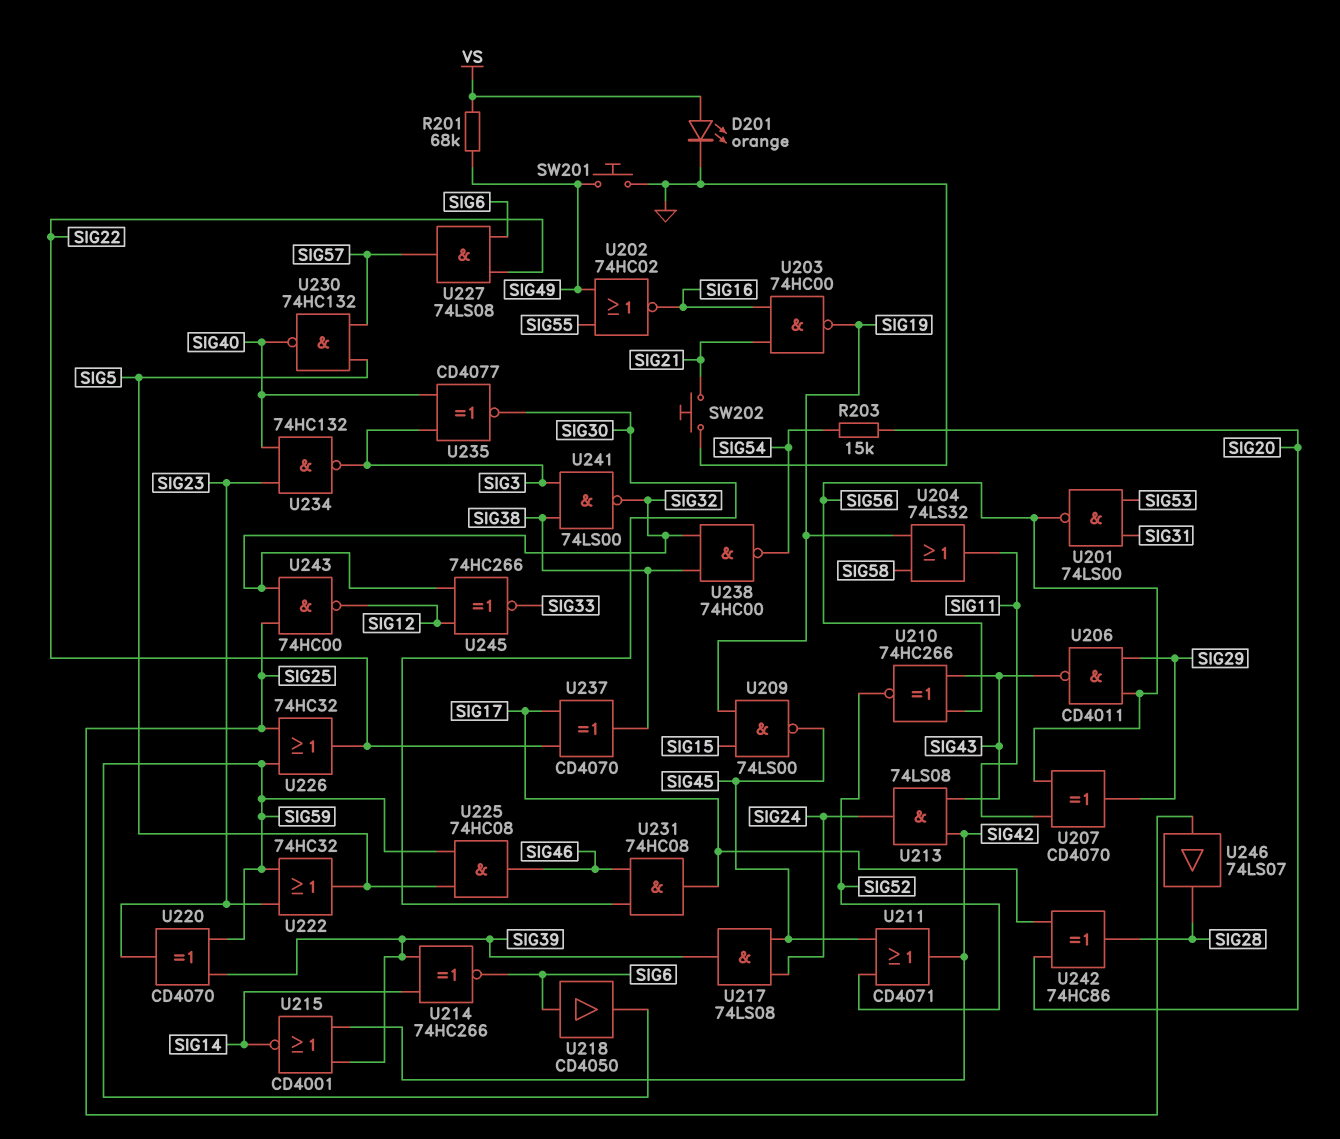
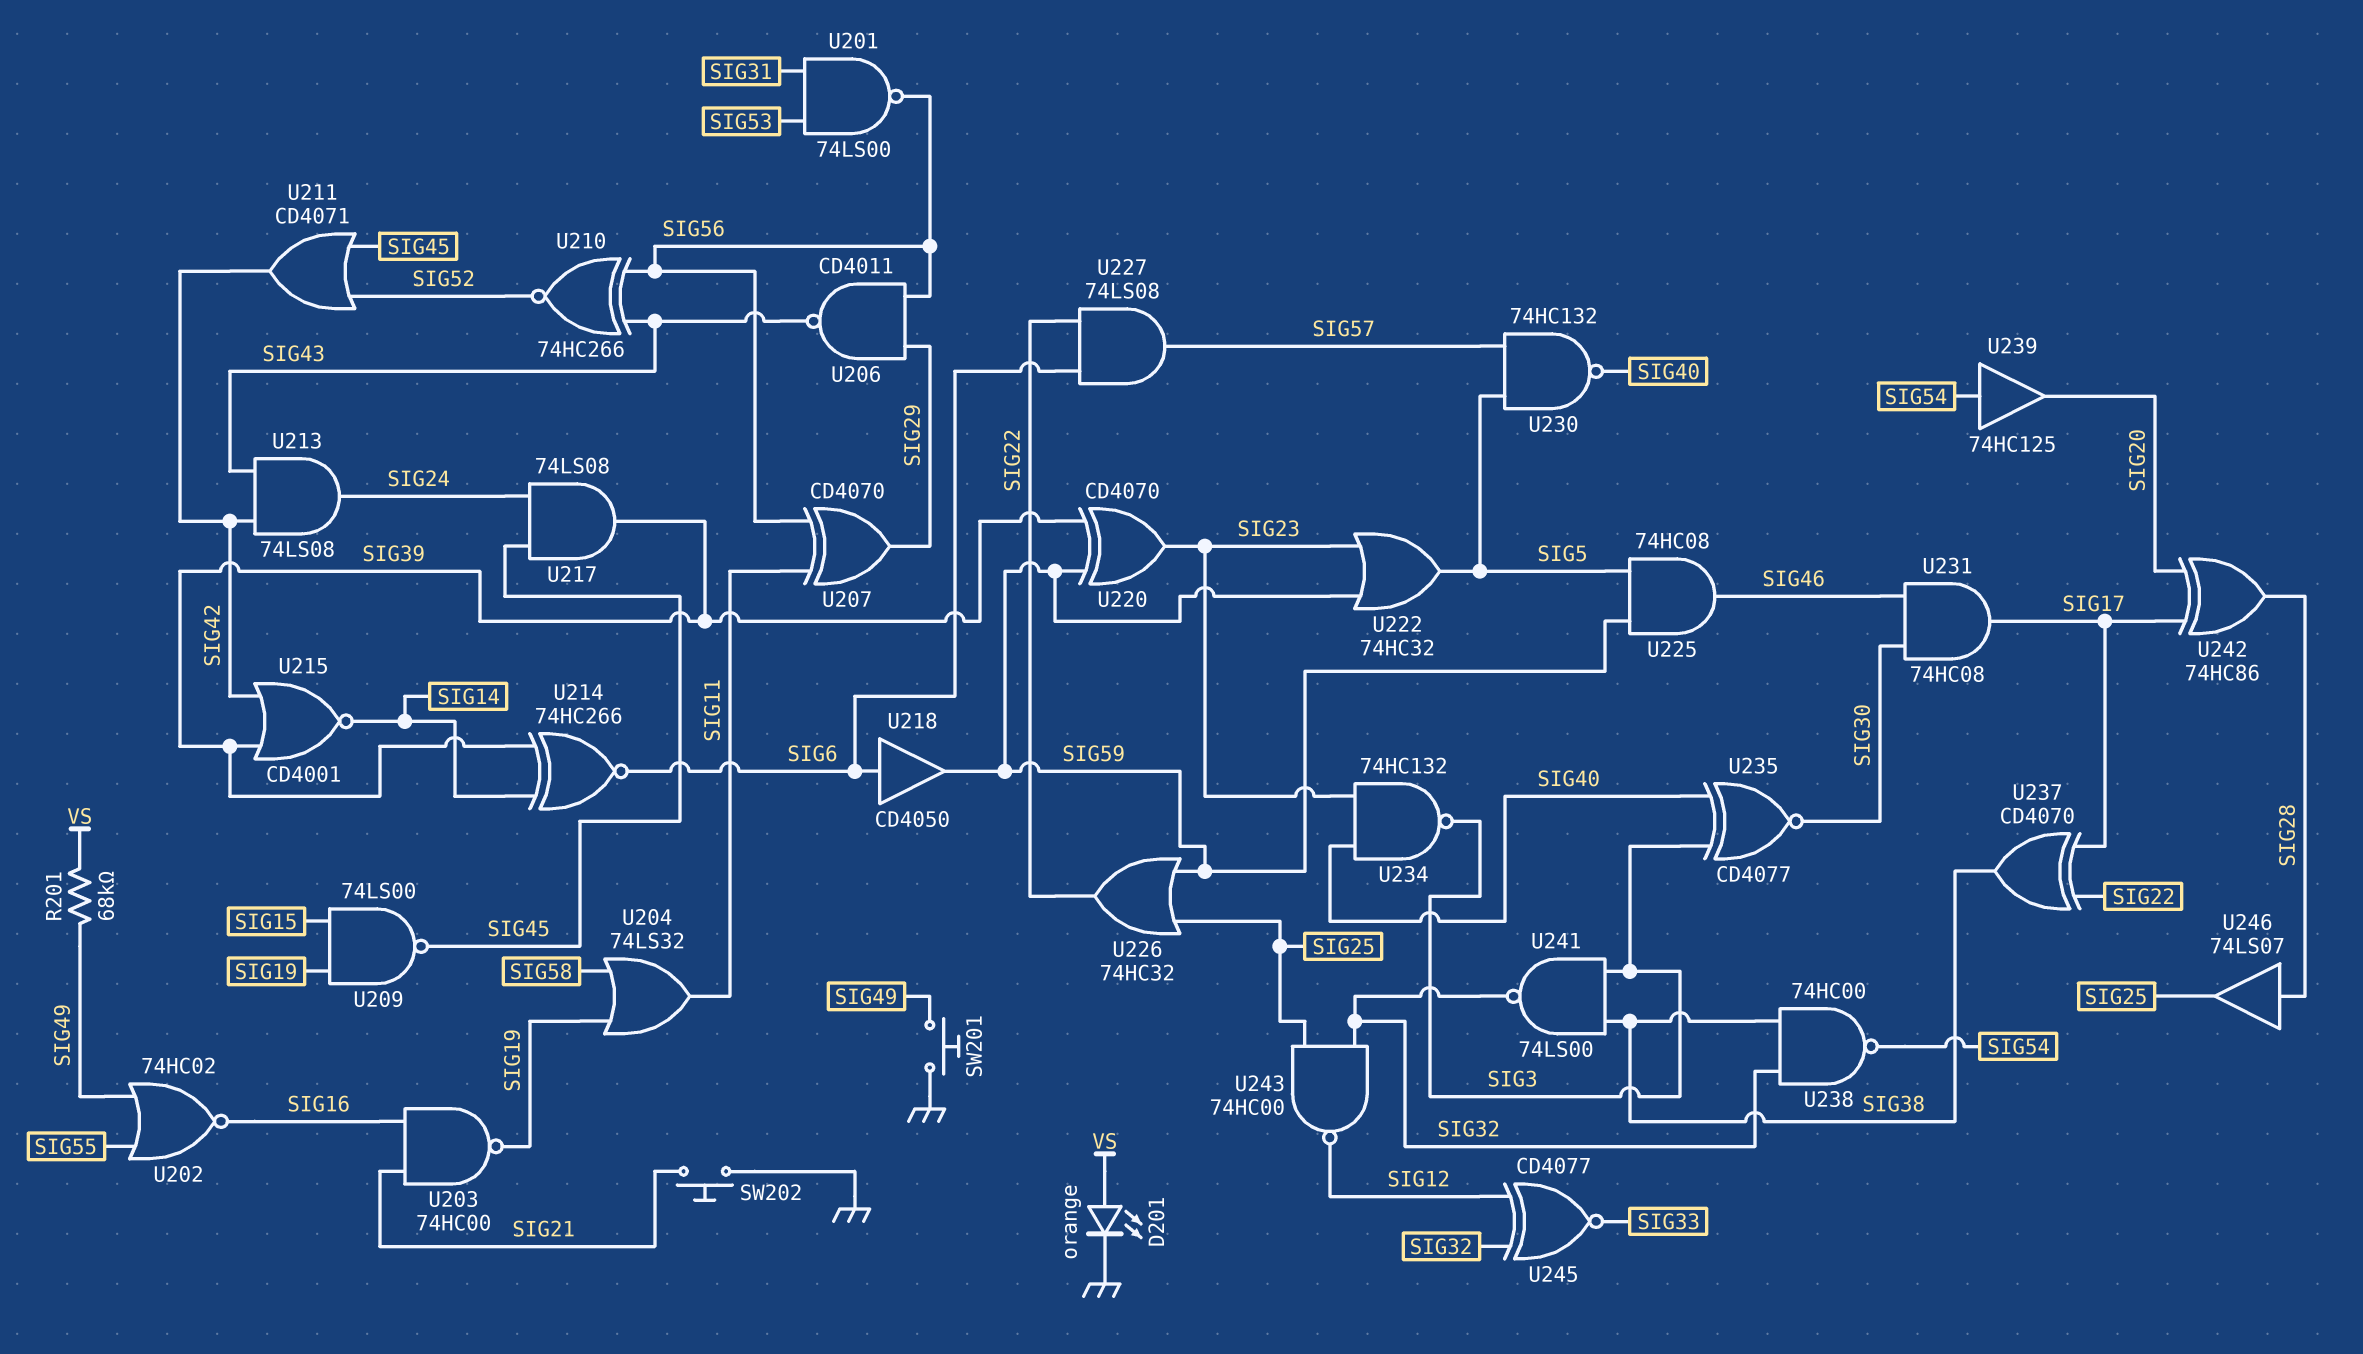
R203: 15k (SIG20, SIG54) -> none
U239: none -> buffer 74HC125 (in SIG54, out SIG20)
U245: XNOR 74HC266 (in SIG12, in SIG32, out SIG33) -> XNOR CD4077 (in SIG12, in SIG32, out SIG33)
U246: buffer 74LS07 (in SIG25, out SIG28) -> buffer 74LS07 (in SIG28, out SIG25)

